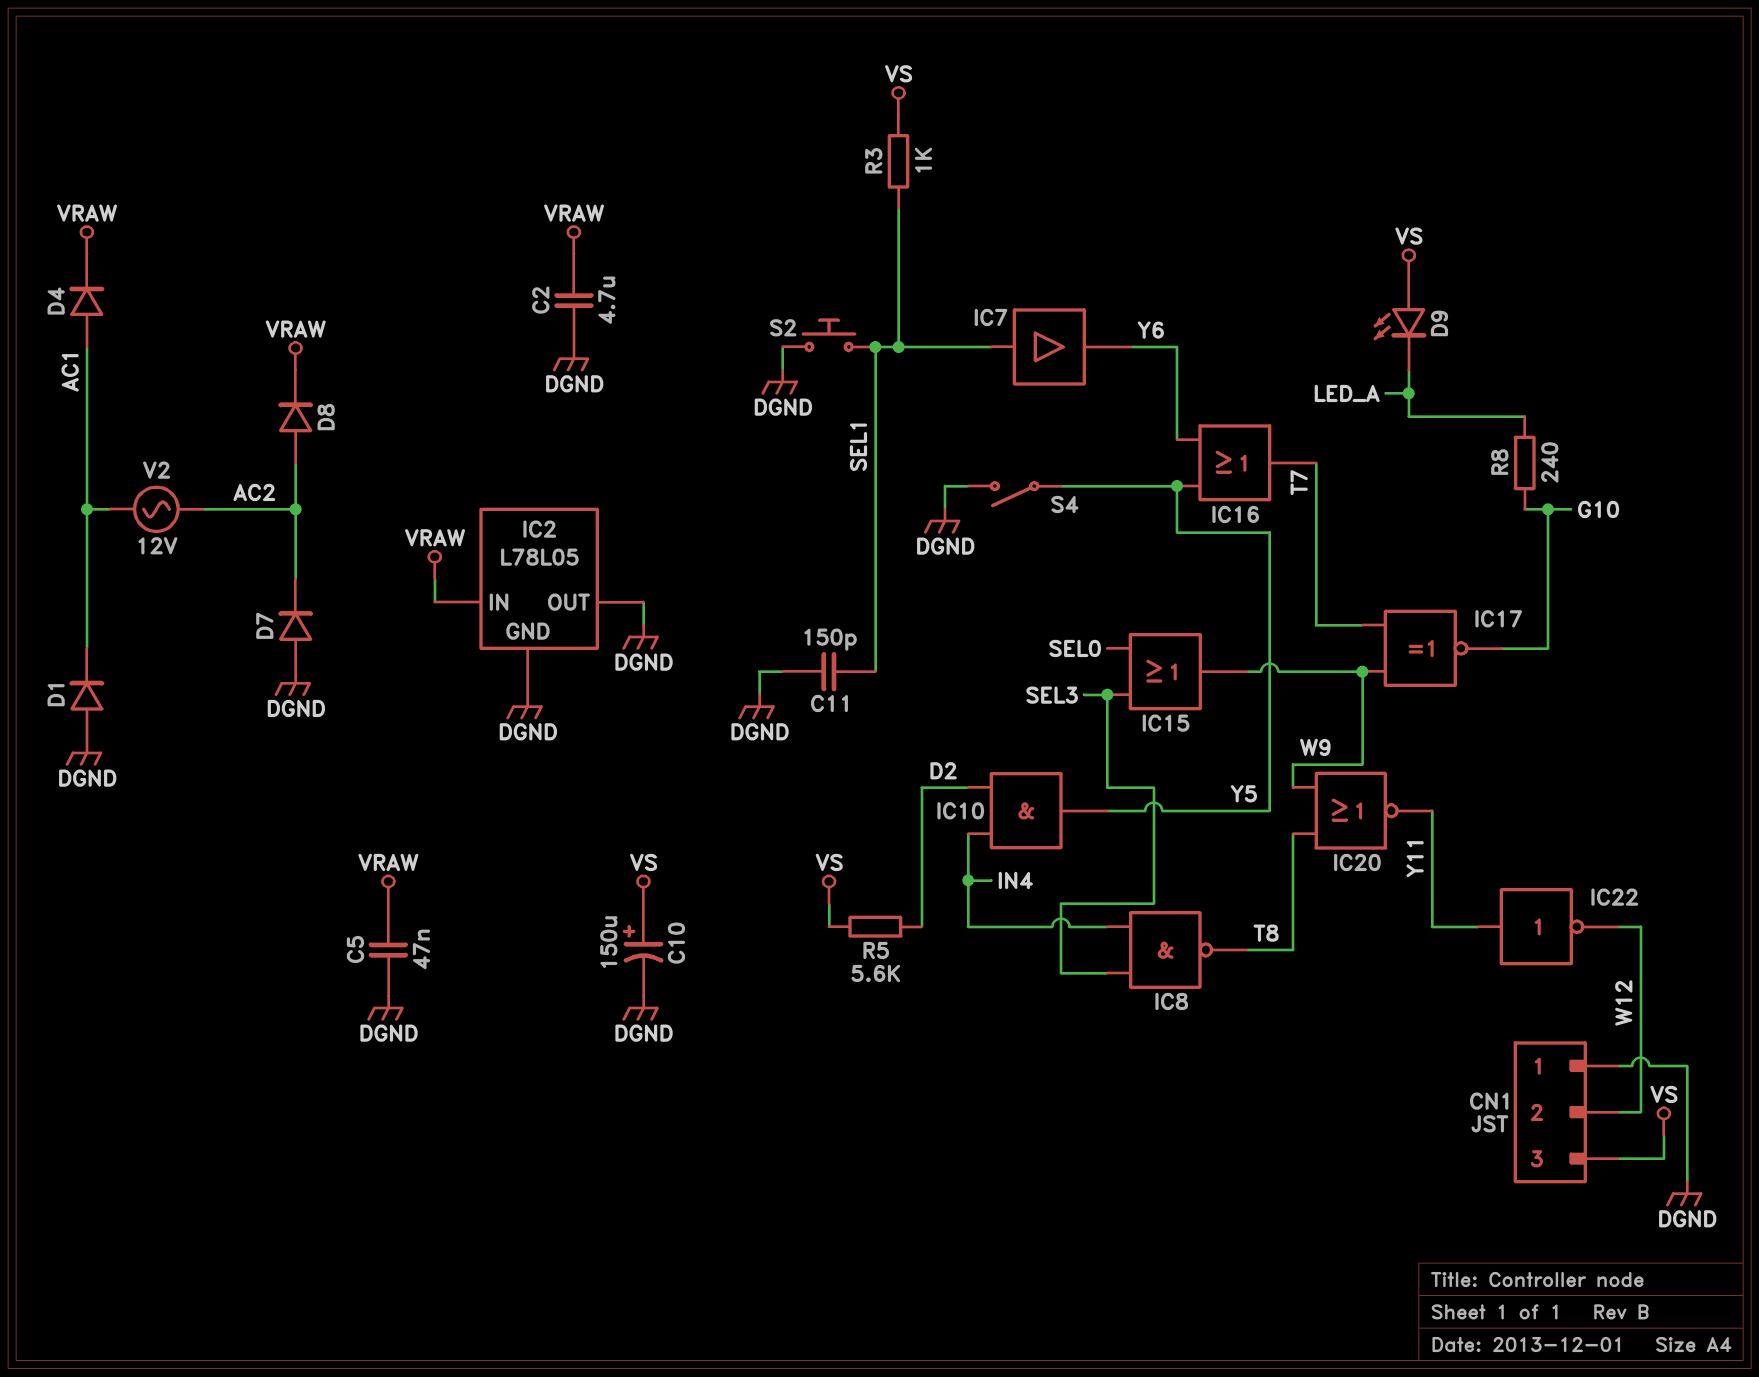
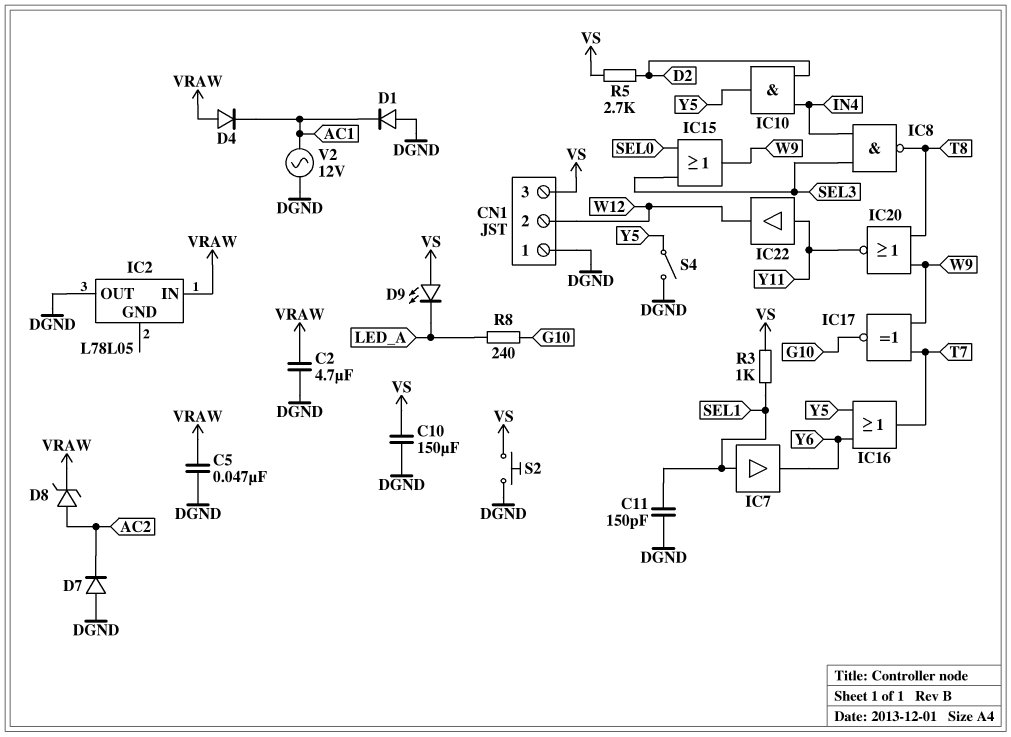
C10: 150uF (plus VS, minus DGND) -> 150uF (DGND, VS)
D4: diode (A AC1, K VRAW) -> diode (A VRAW, K AC1)
D8: diode (A AC2, K VRAW) -> zener (A AC2, K VRAW)
IC2 pin GND: DGND -> none
IC22: NOT (in Y11, out W12) -> buffer (in Y11, out W12)
R5: 5.6k (D2, VS) -> 2.7k (D2, VS)
S2: button (DGND, SEL1) -> button (DGND, VS)
V2: AC 12V (AC1, AC2) -> AC 12V (AC1, DGND)

